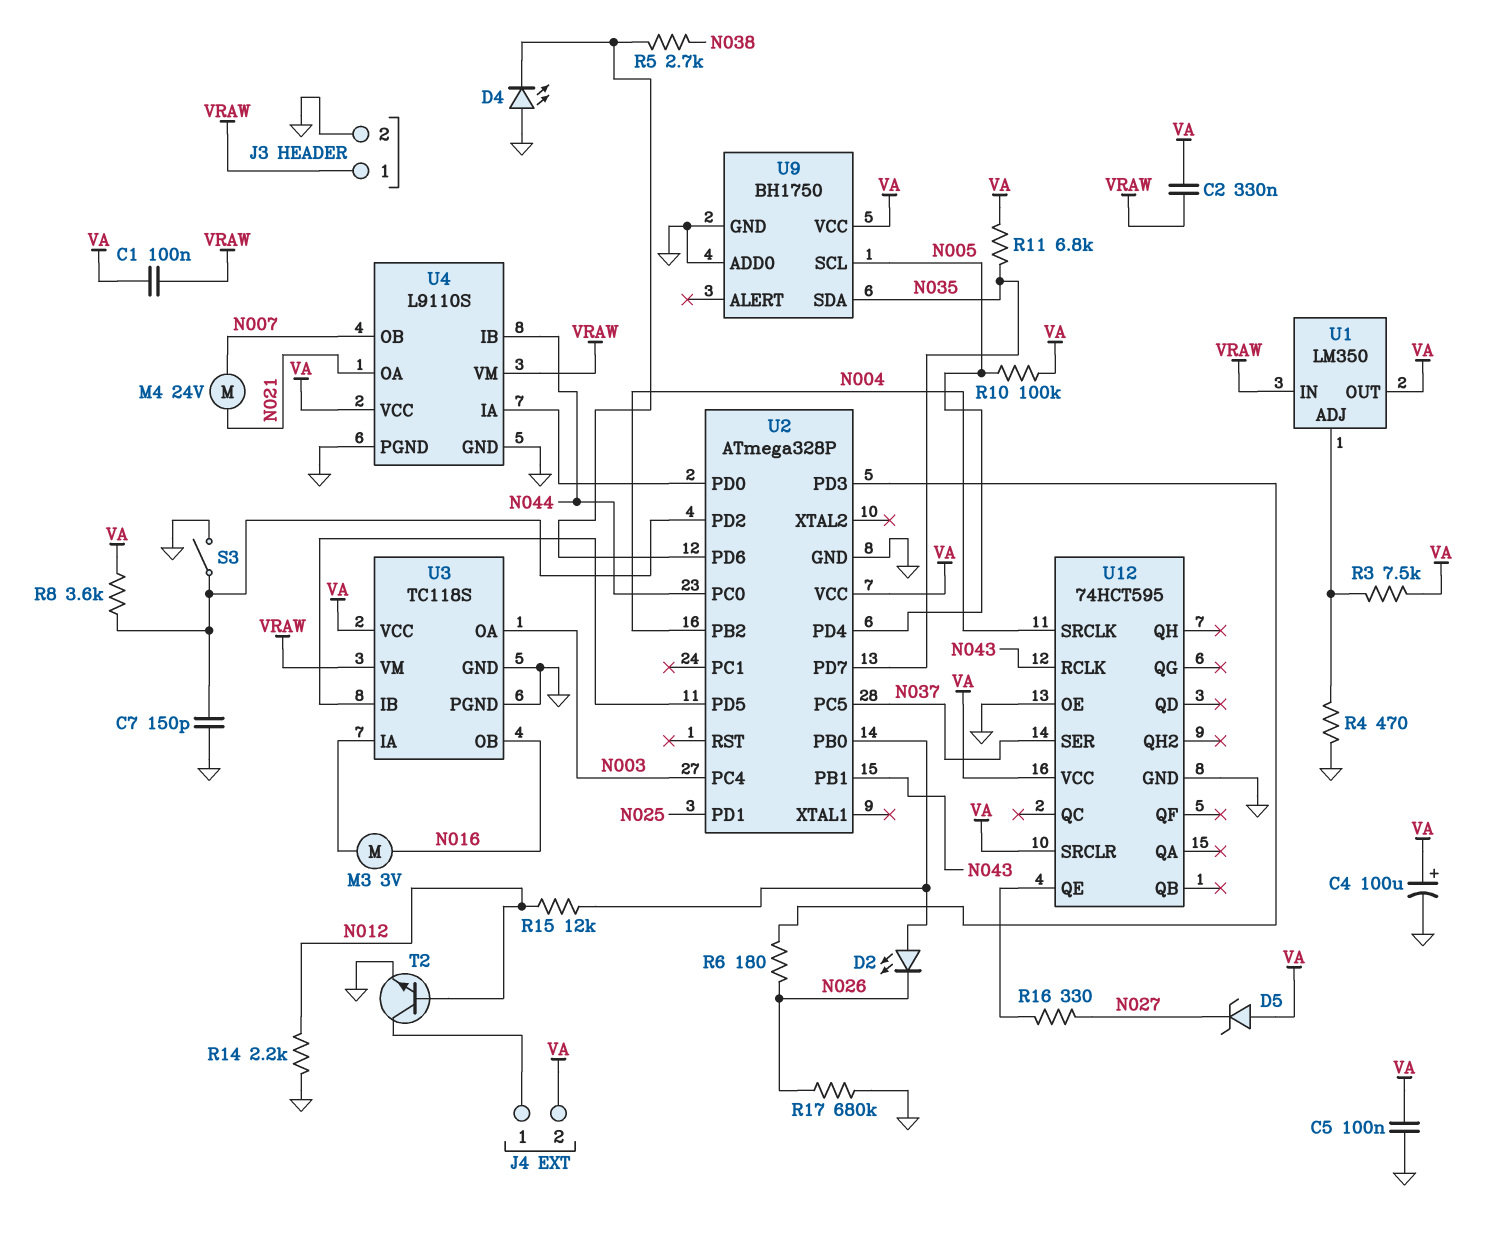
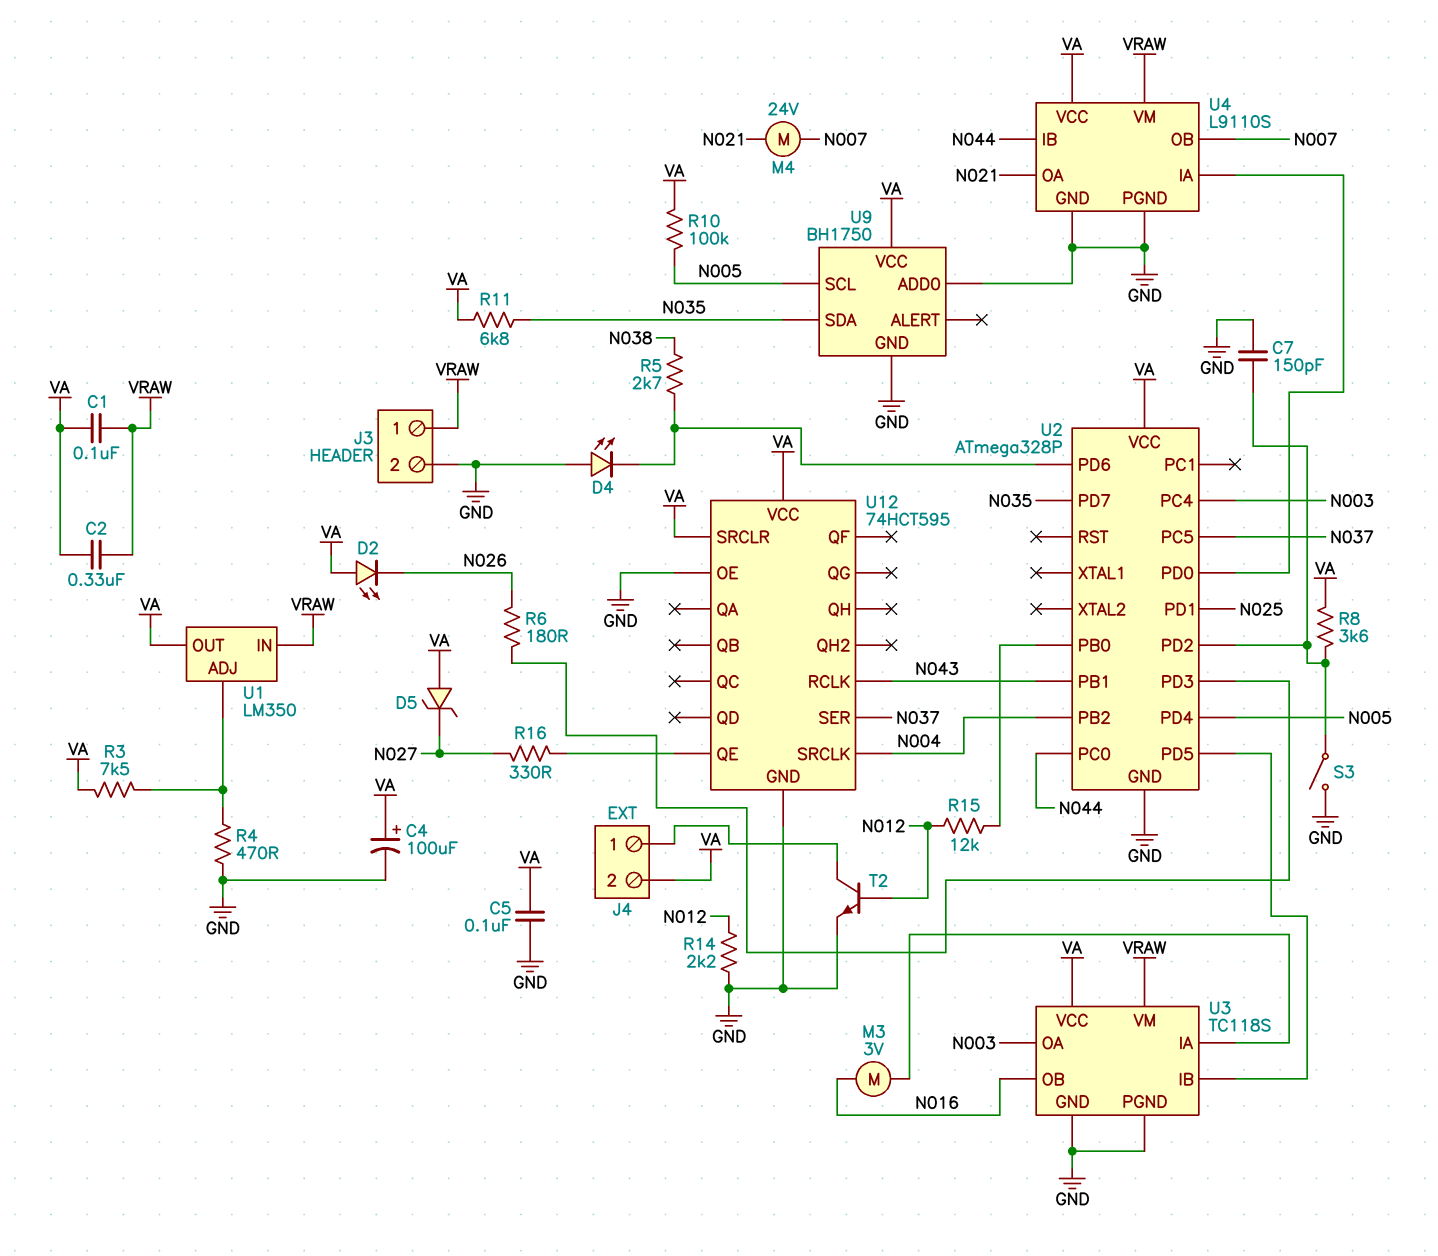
D2: LED (A U2/PB0, K N026) -> LED (A VA, K N026)
R17: 680k (GND, N026) -> none

